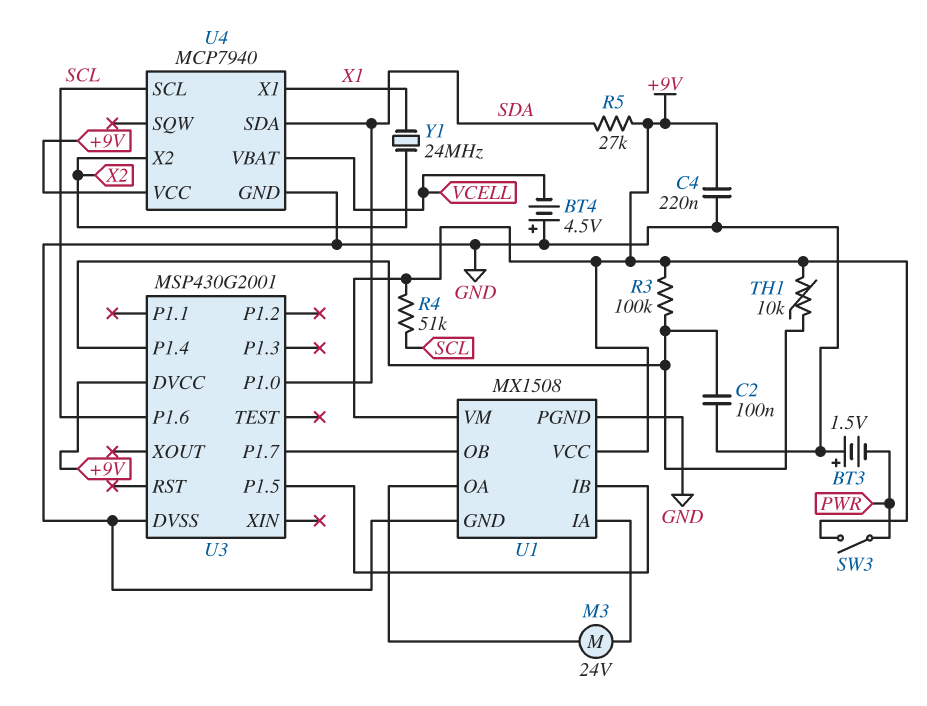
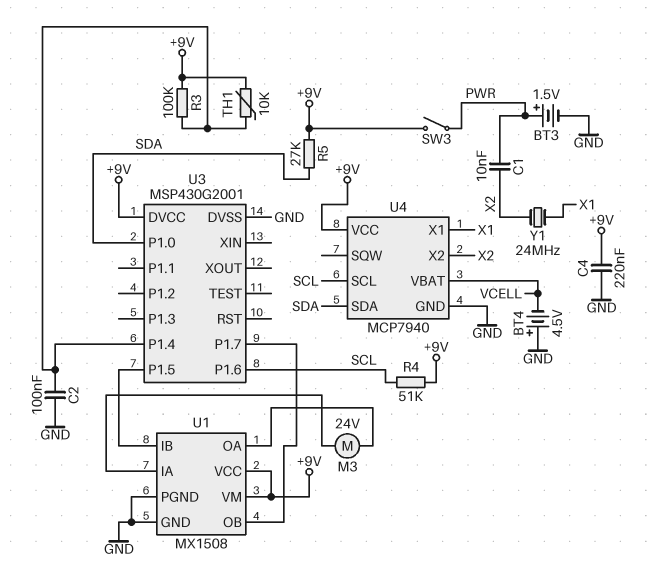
BT3: 1.5V (plus GND, minus PWR) -> 1.5V (plus PWR, minus GND)
C1: none -> 10nF (PWR, X2)

